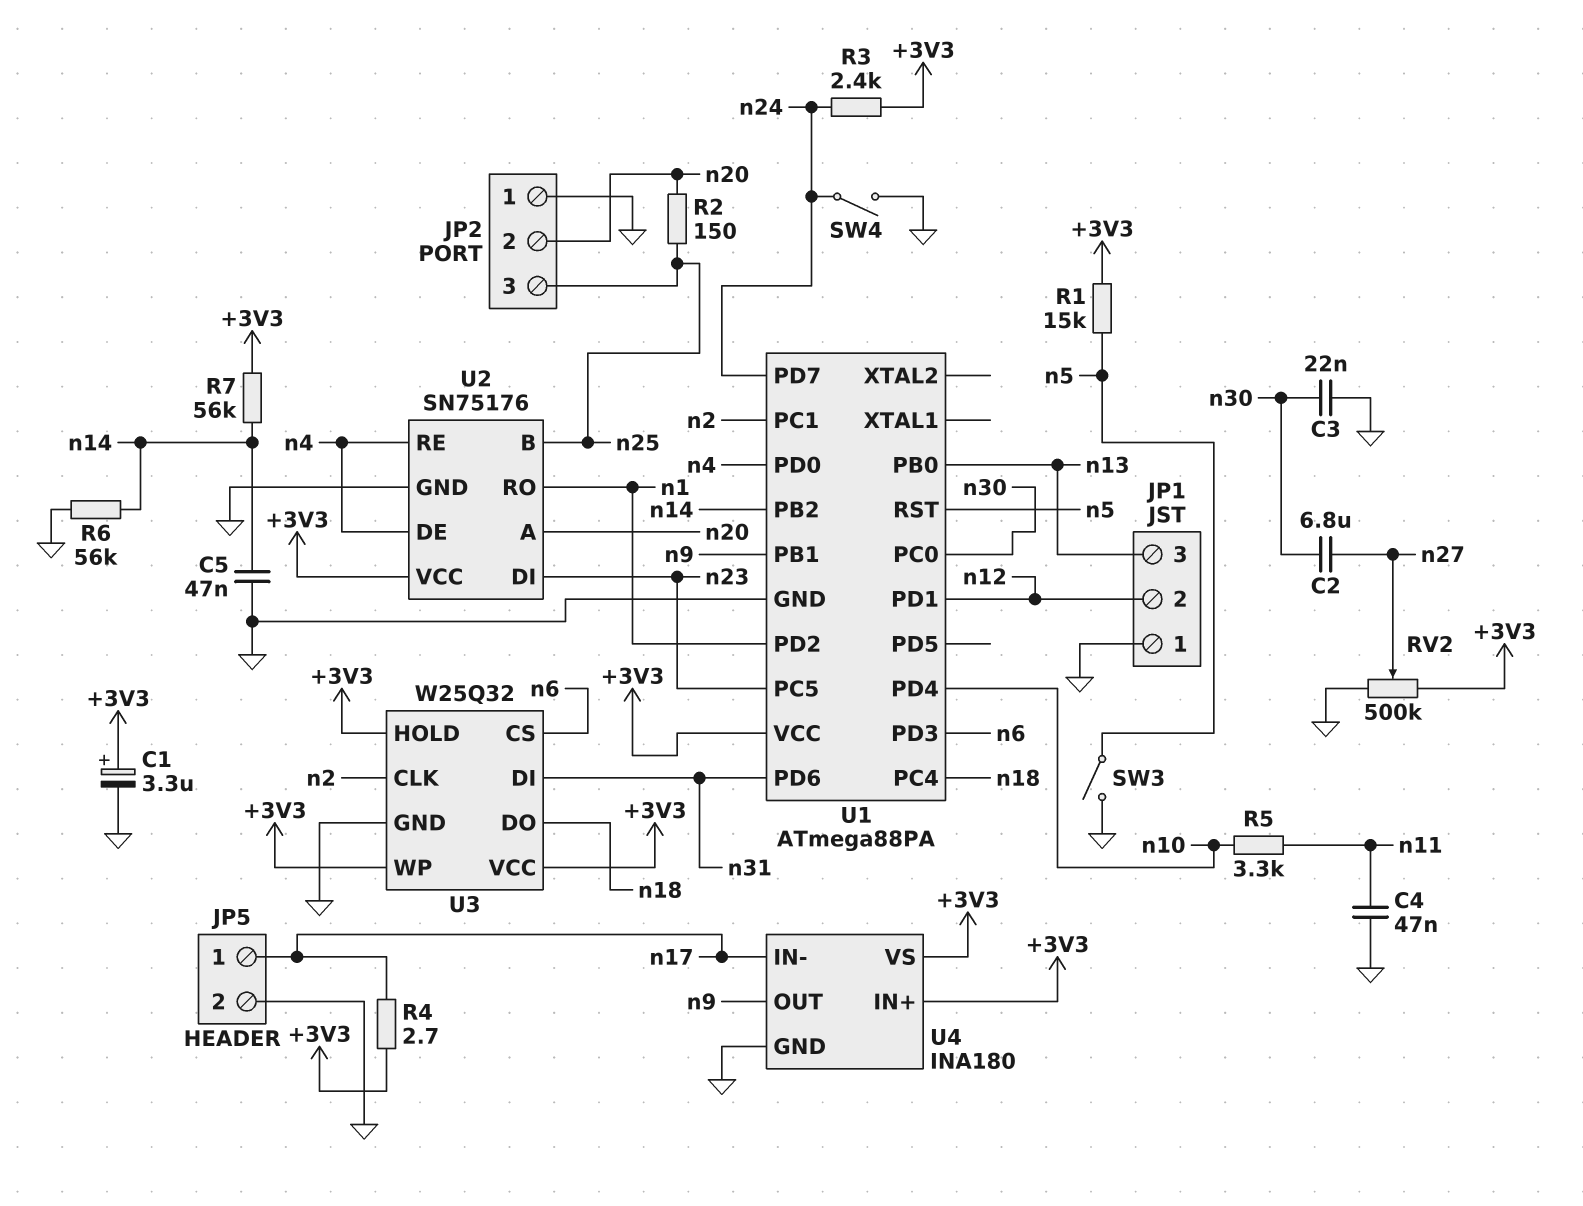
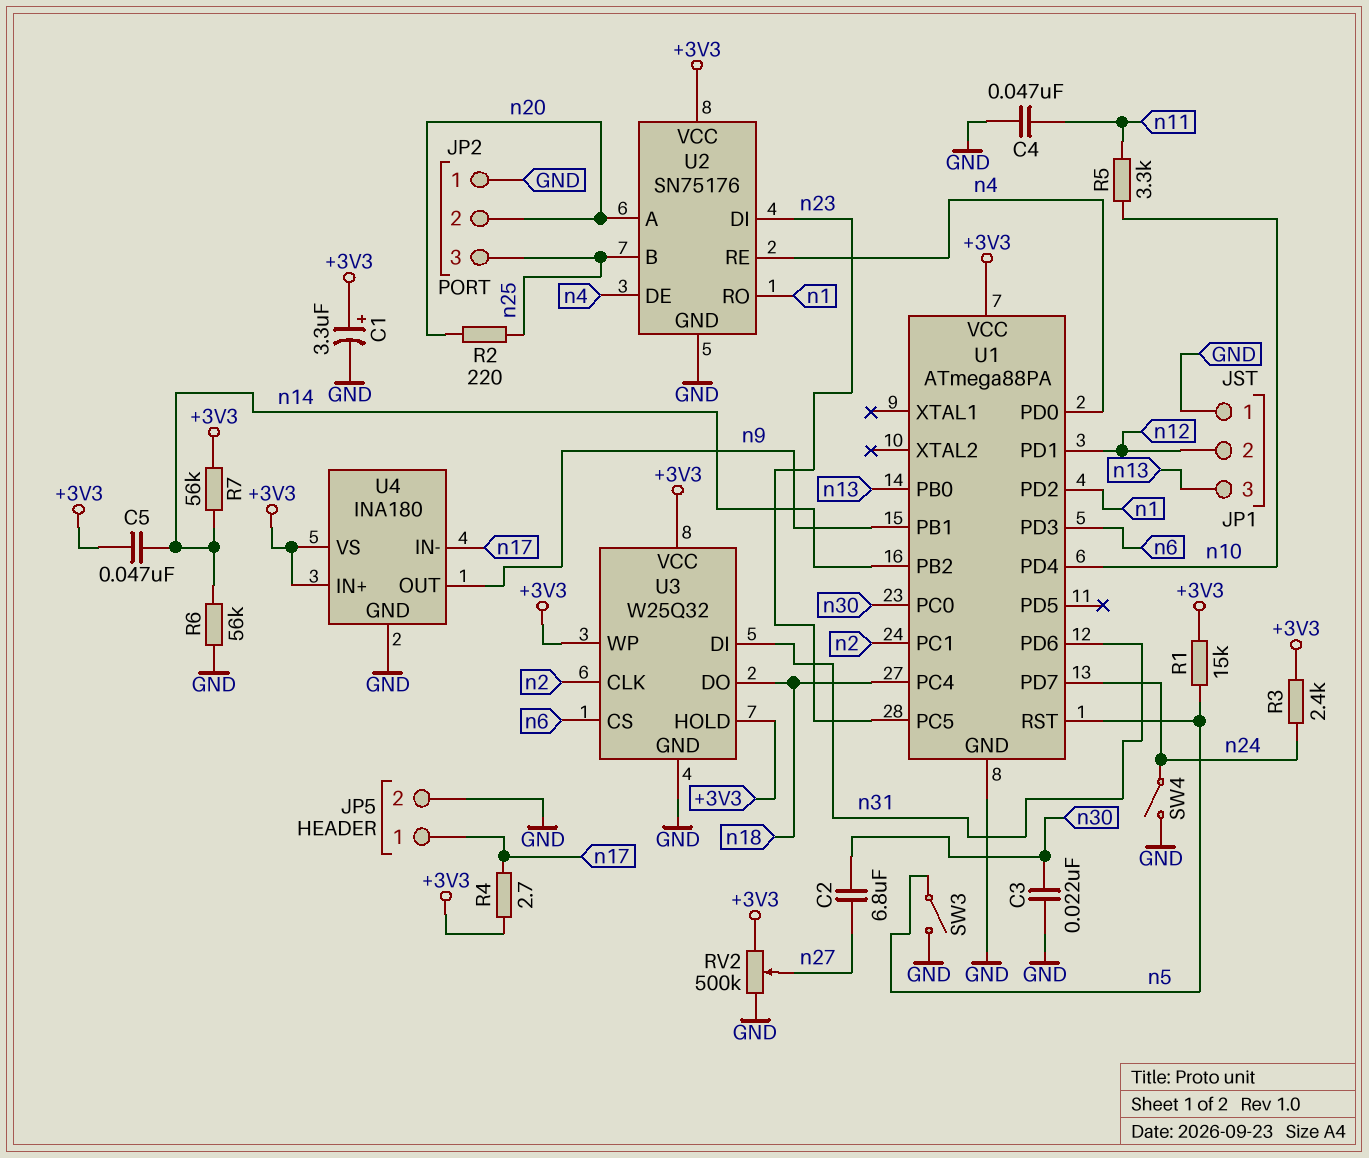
C5: 47nF (GND, n14) -> 47nF (+3V3, n14)
R2: 150 (n20, n25) -> 220 (n20, n25)

